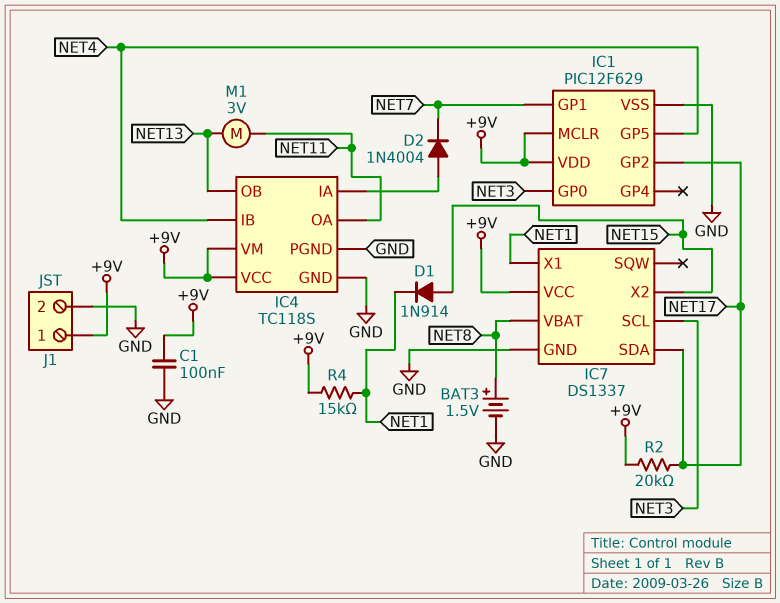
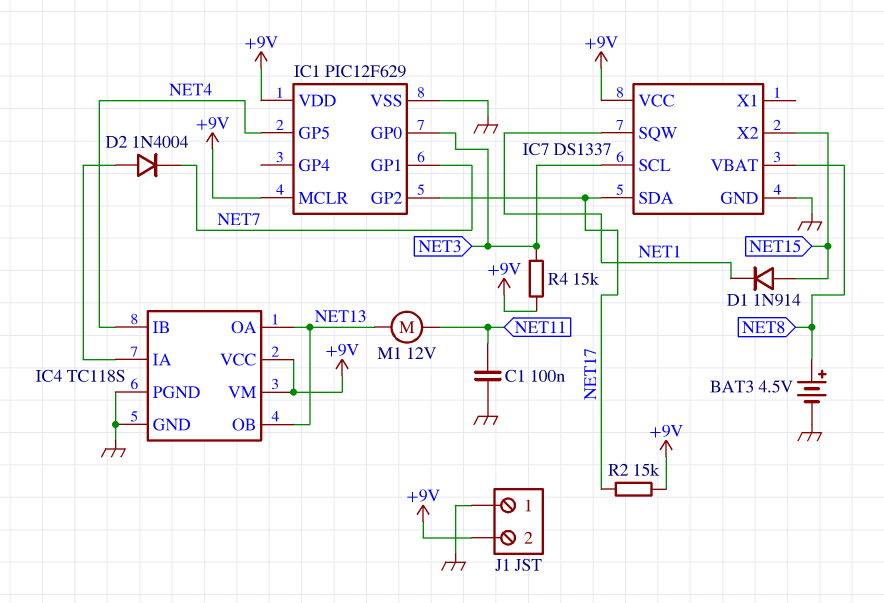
BAT3: 1.5V (plus NET8, minus GND) -> 4.5V (plus NET8, minus GND)
C1: 100nF (+9V, GND) -> 100nF (GND, NET11)
IC4 pin OA: NET11 -> NET13
IC7 pin SQW: none -> NET1
IC7 pin X1: NET1 -> none
J1 pin 1: +9V -> GND
J1 pin 2: GND -> +9V
M1: motor 3V (NET11, NET13) -> motor 12V (NET11, NET13)
R2: 20k (+9V, NET17) -> 15k (+9V, NET17)
R4: 15k (+9V, NET1) -> 15k (+9V, NET3)

